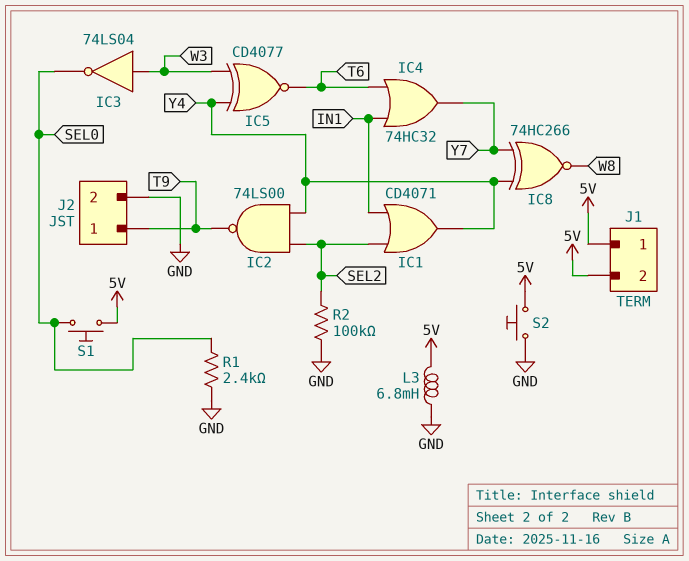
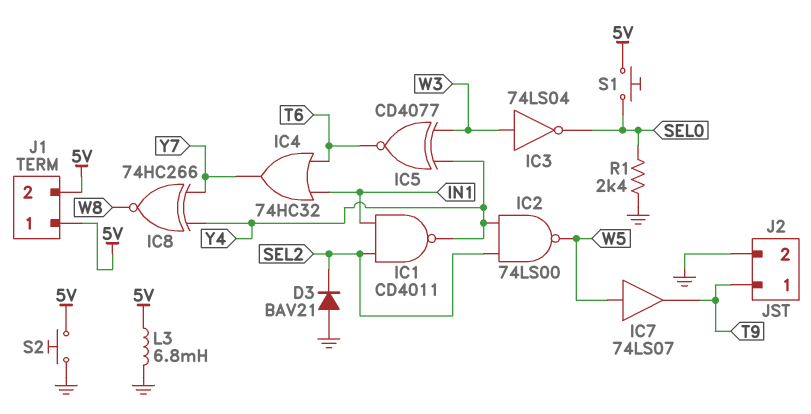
D3: none -> diode BAV21 (A GND, K SEL2)
IC1: OR CD4071 (in IN1, in SEL2, out Y4) -> NAND CD4011 (in IN1, in SEL2, out Y4)
IC2: NAND 74LS00 (in SEL2, in Y4, out T9) -> NAND 74LS00 (in SEL2, in Y4, out W5)
IC7: none -> buffer 74LS07 (in W5, out T9)
R2: 100k (GND, SEL2) -> none

